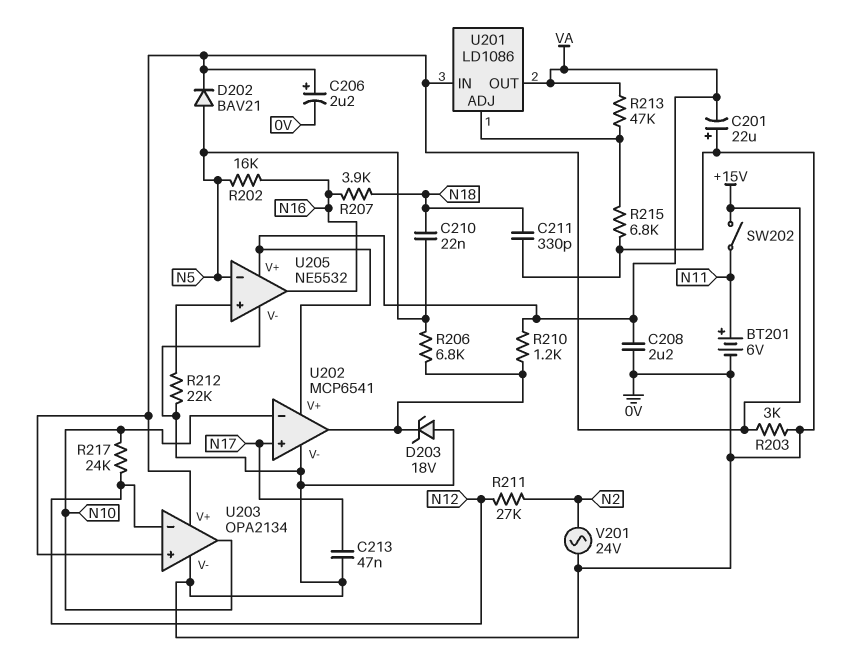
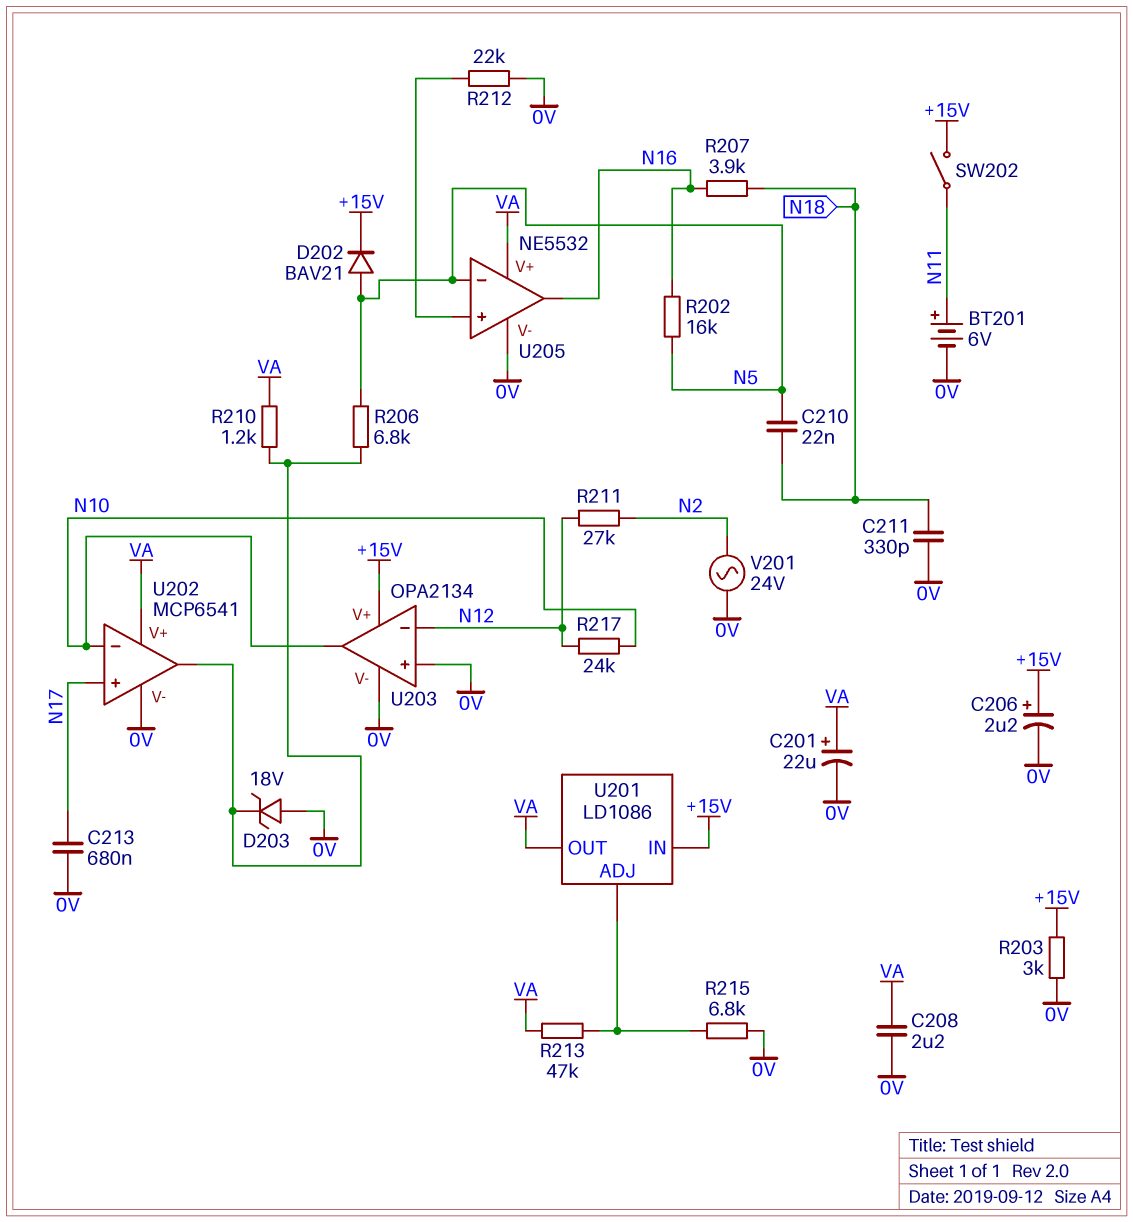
C201: 22uF (plus 0V, minus VA) -> 22uF (plus VA, minus 0V)
C213: 47nF (0V, N17) -> 680nF (0V, N17)
U203 pin in+: +15V -> 0V

